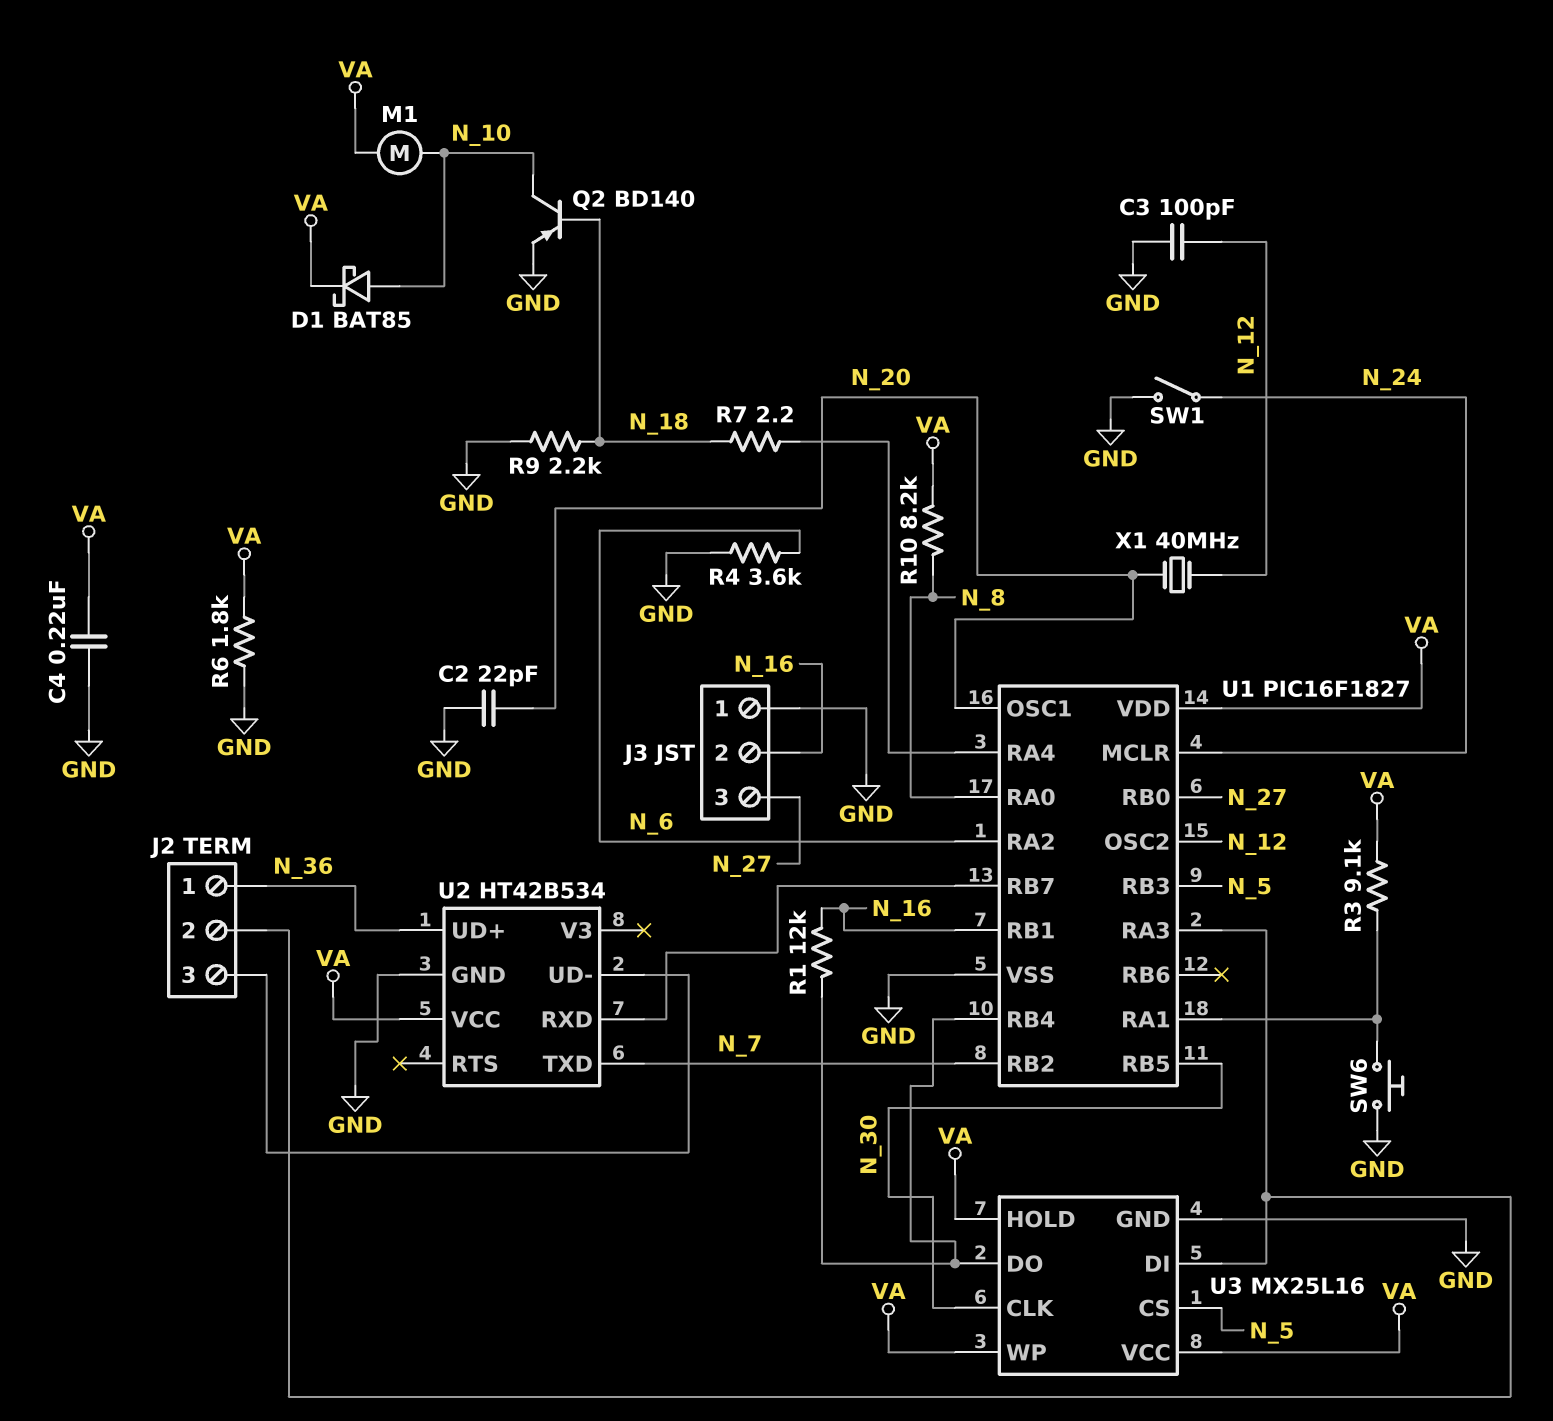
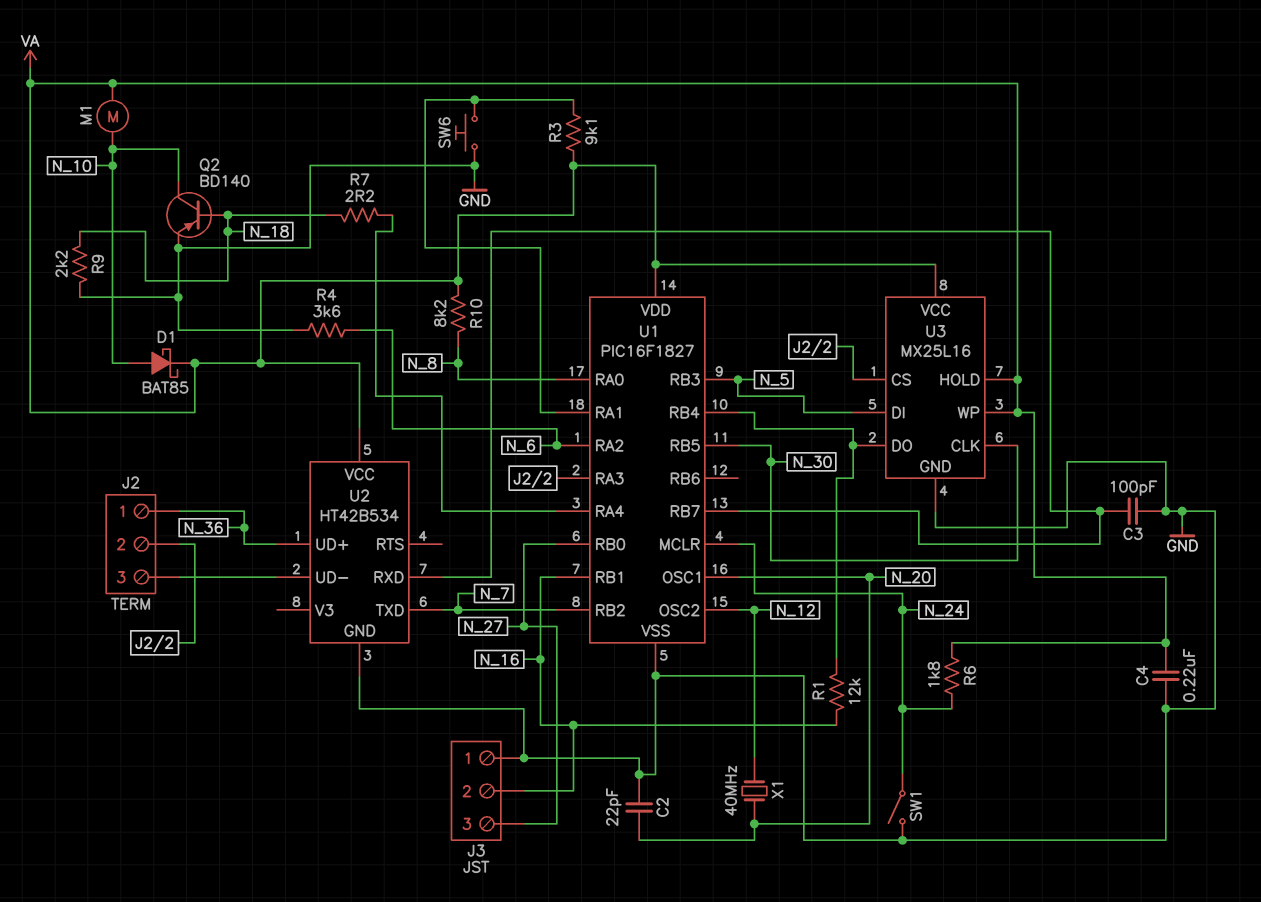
C3: 100pF (GND, N_12) -> 100pF (GND, U1/RB7)
R6: 1.8k (GND, VA) -> 1.8k (N_24, VA)
U3 pin CS: N_5 -> J2/2
U3 pin DI: J2/2 -> N_5

